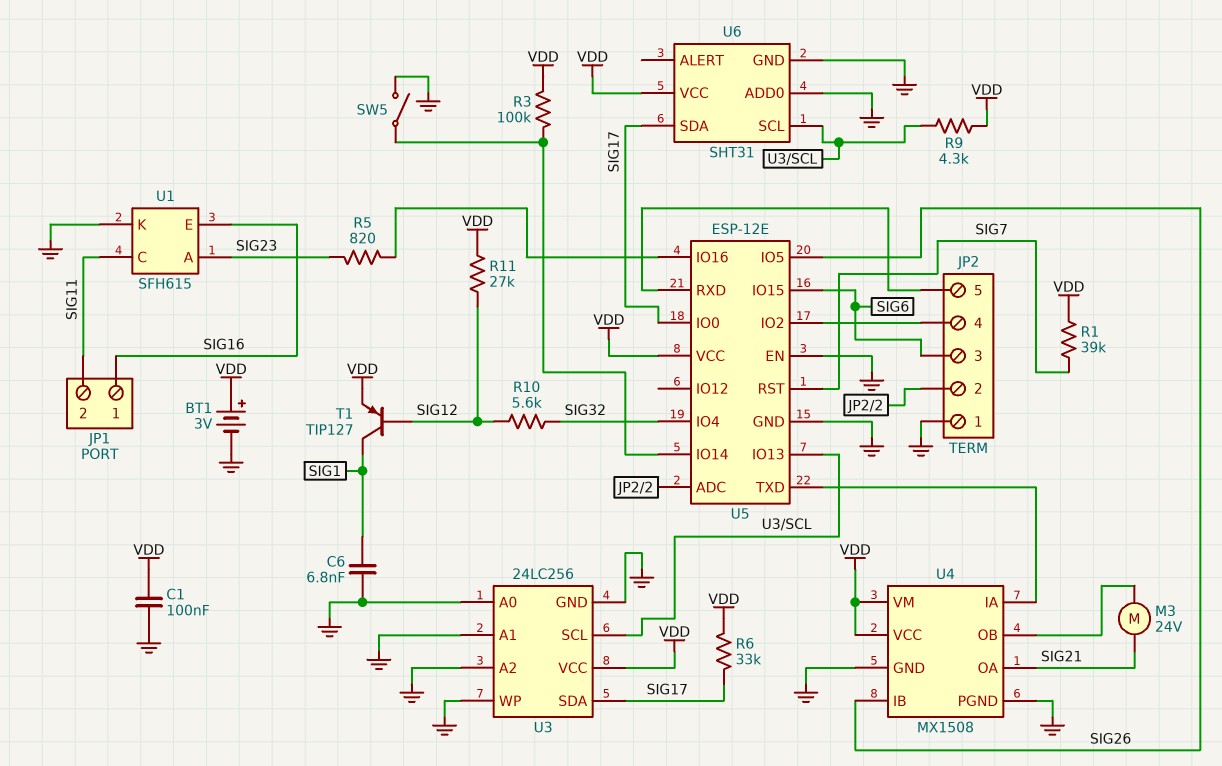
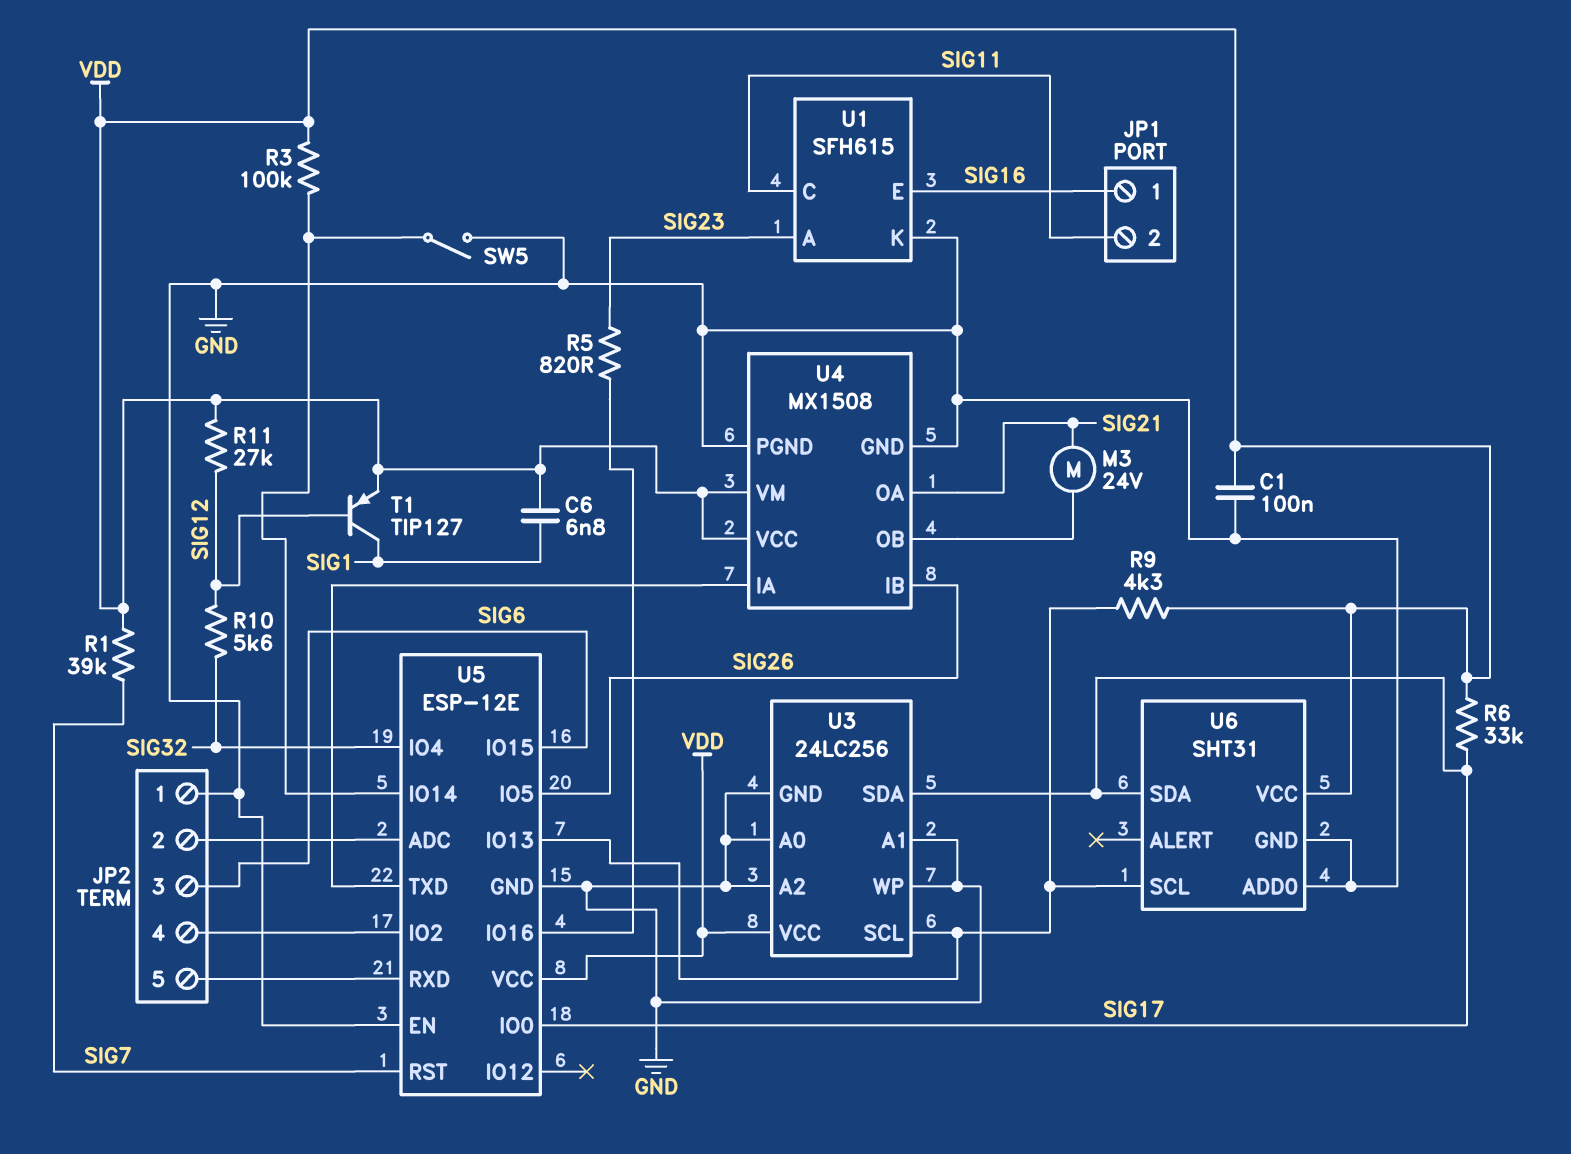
BT1: 3V (plus VDD, minus GND) -> none
C6: 6.8nF (GND, SIG1) -> 6.8nF (SIG1, VDD)

